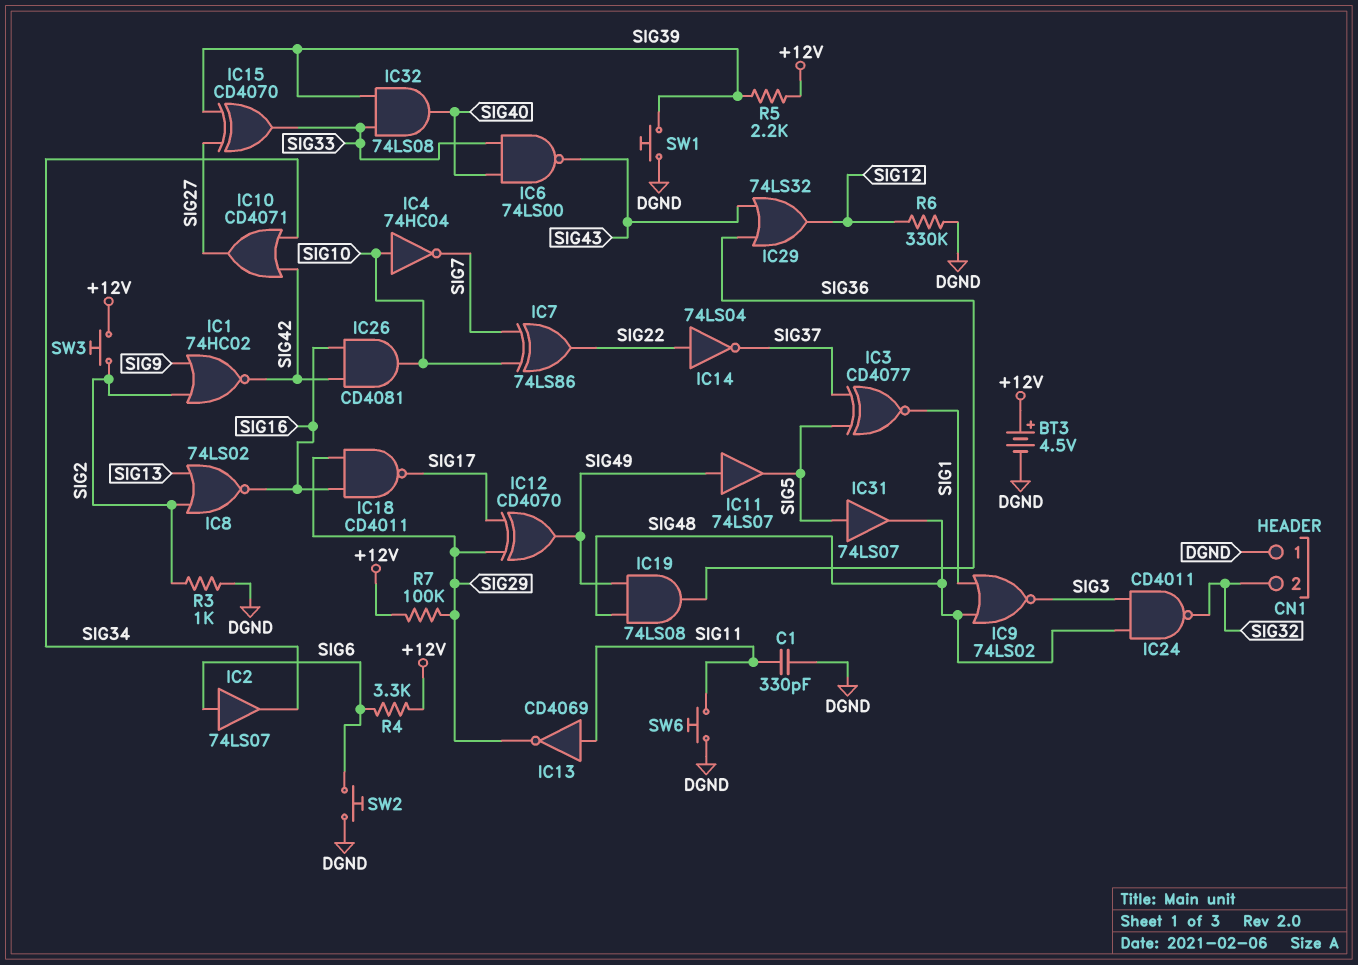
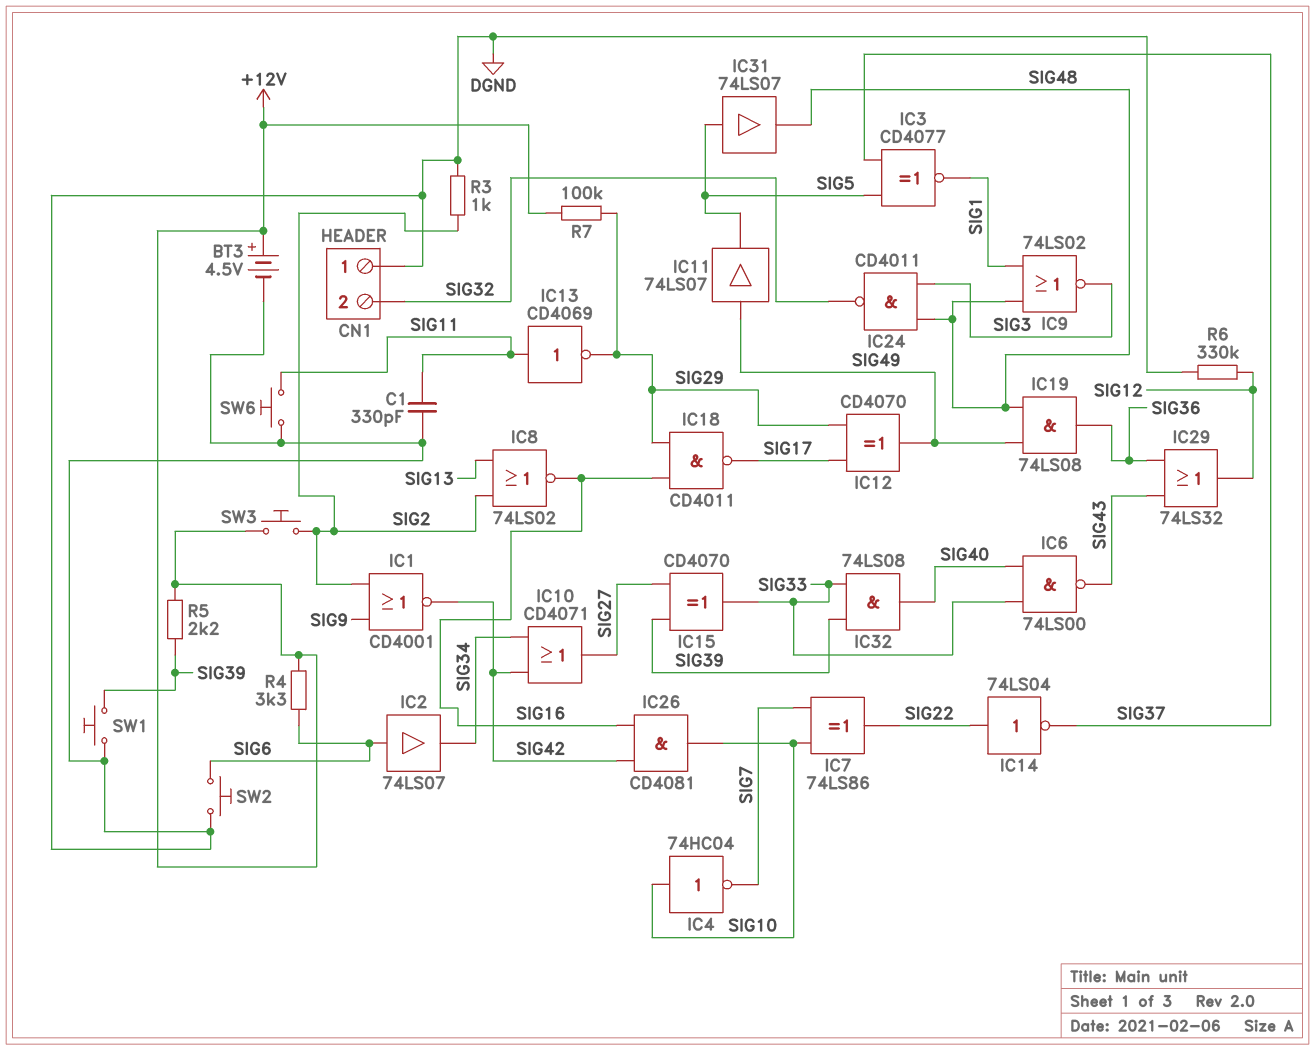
IC1: NOR 74HC02 (in SIG2, in SIG9, out SIG42) -> NOR CD4001 (in SIG2, in SIG9, out SIG42)

